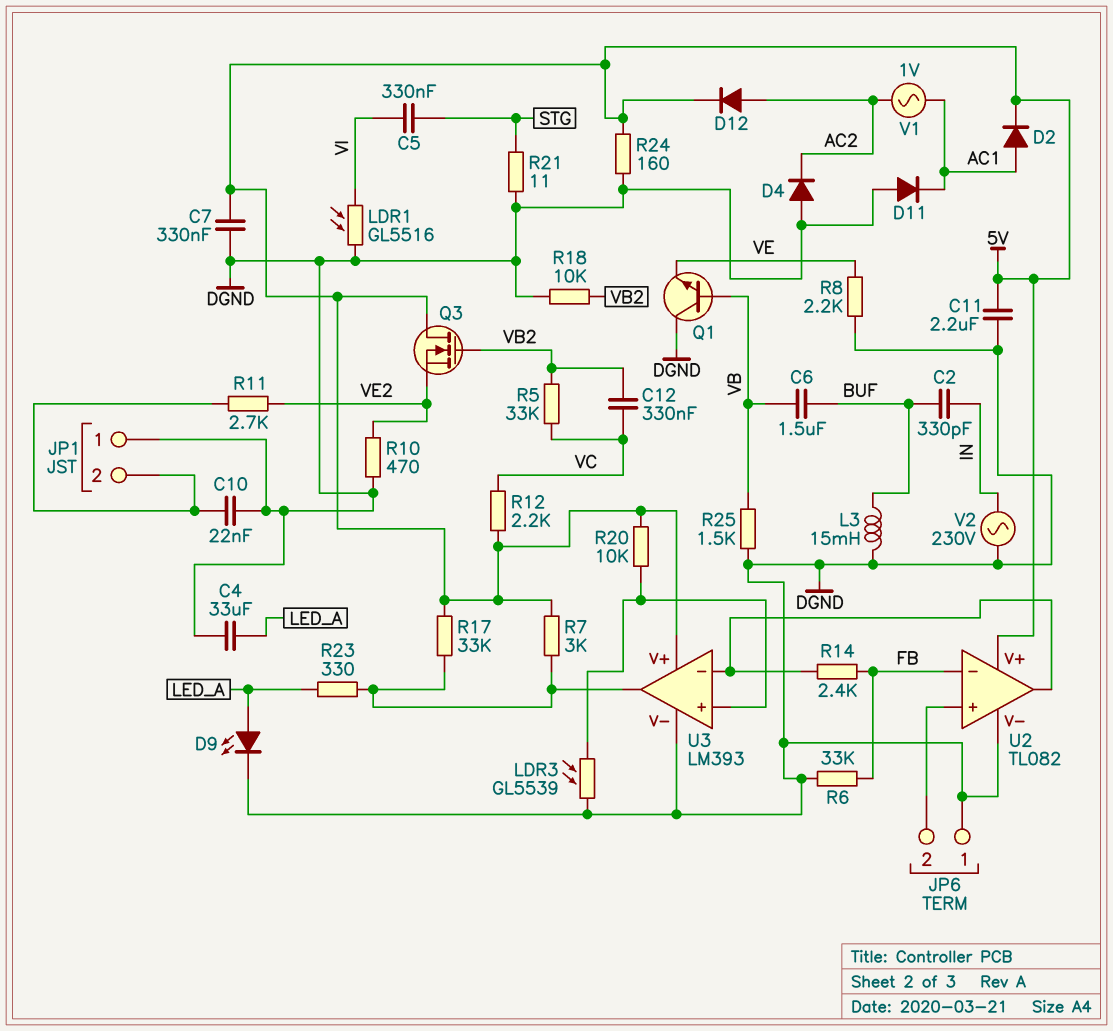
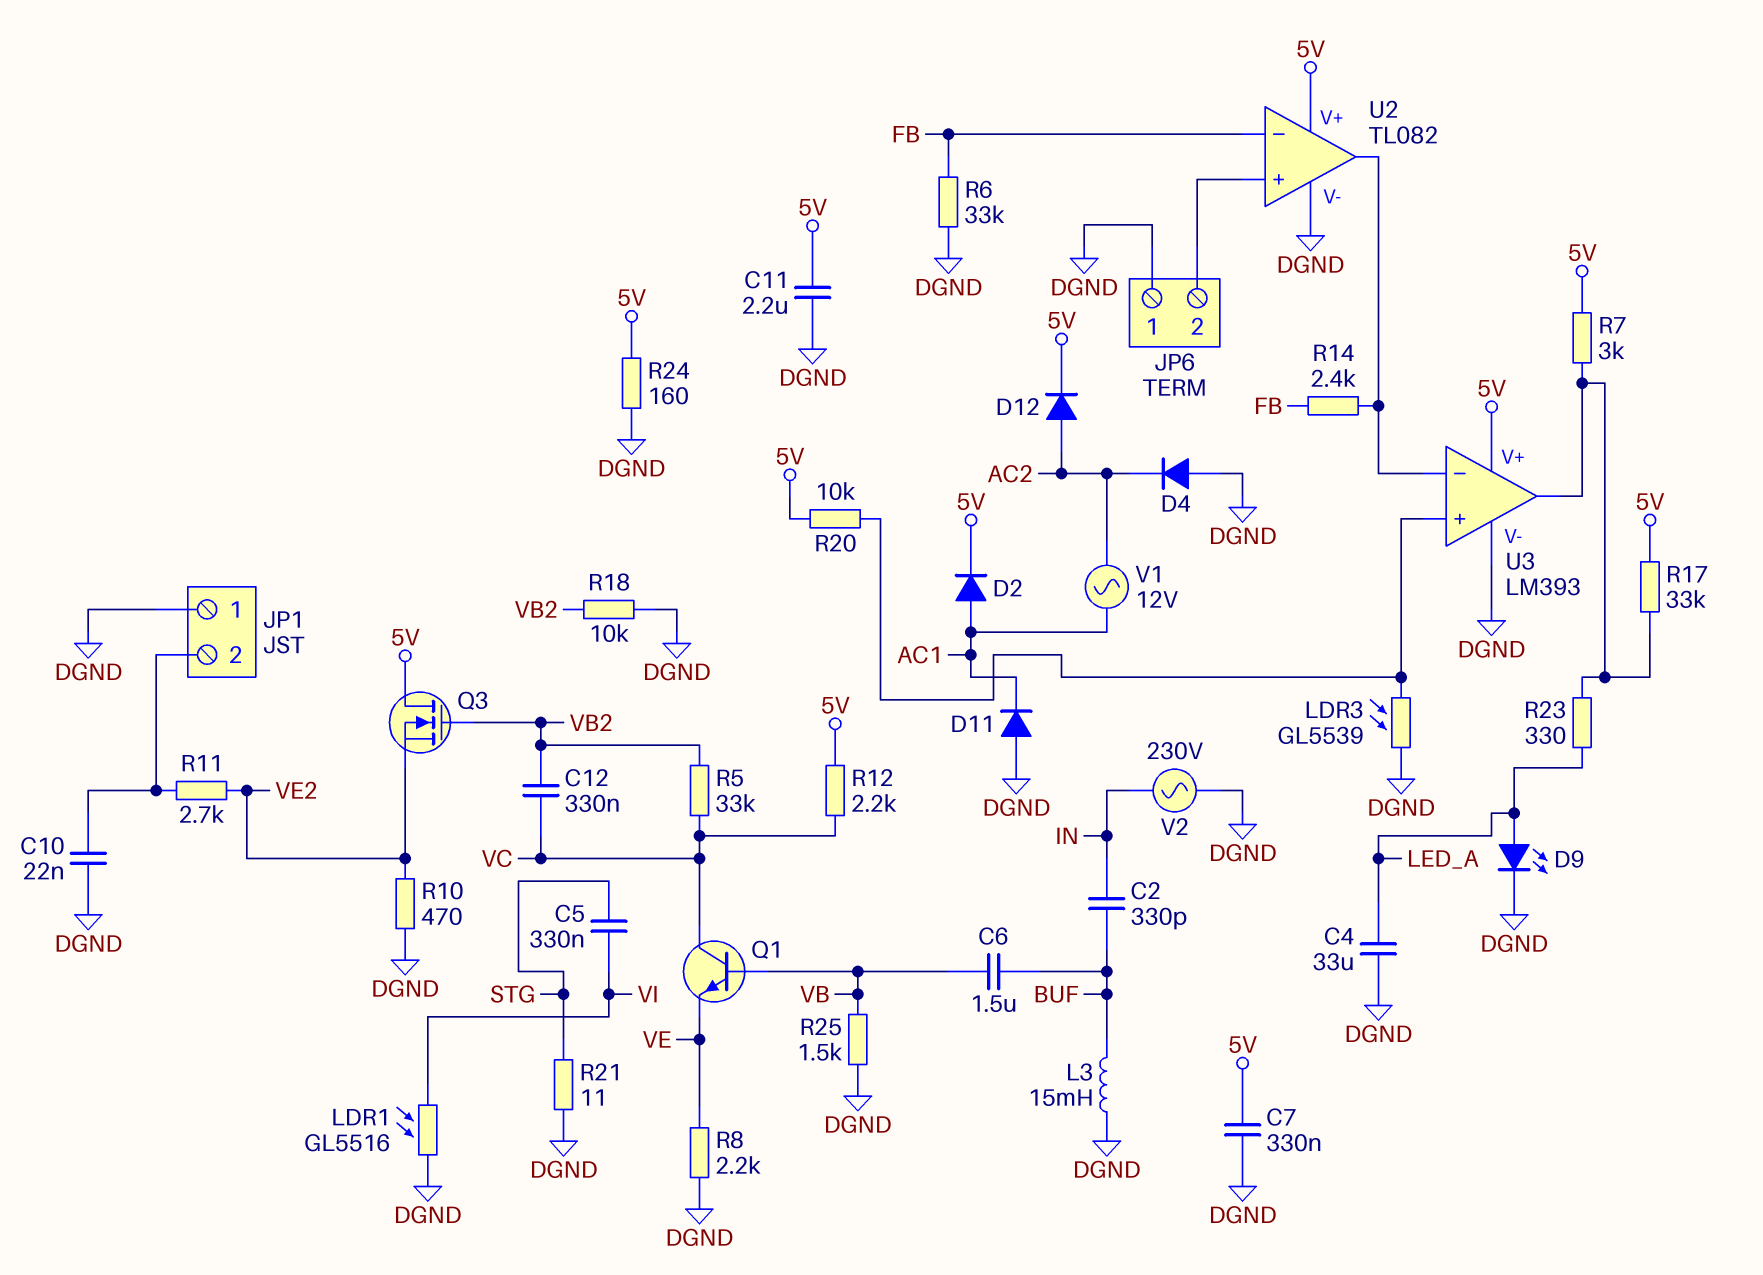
Q1: NPN (B VB, C DGND, E VE) -> NPN (B VB, C VC, E VE)
V1: AC 1V (AC1, AC2) -> AC 12V (AC1, AC2)

